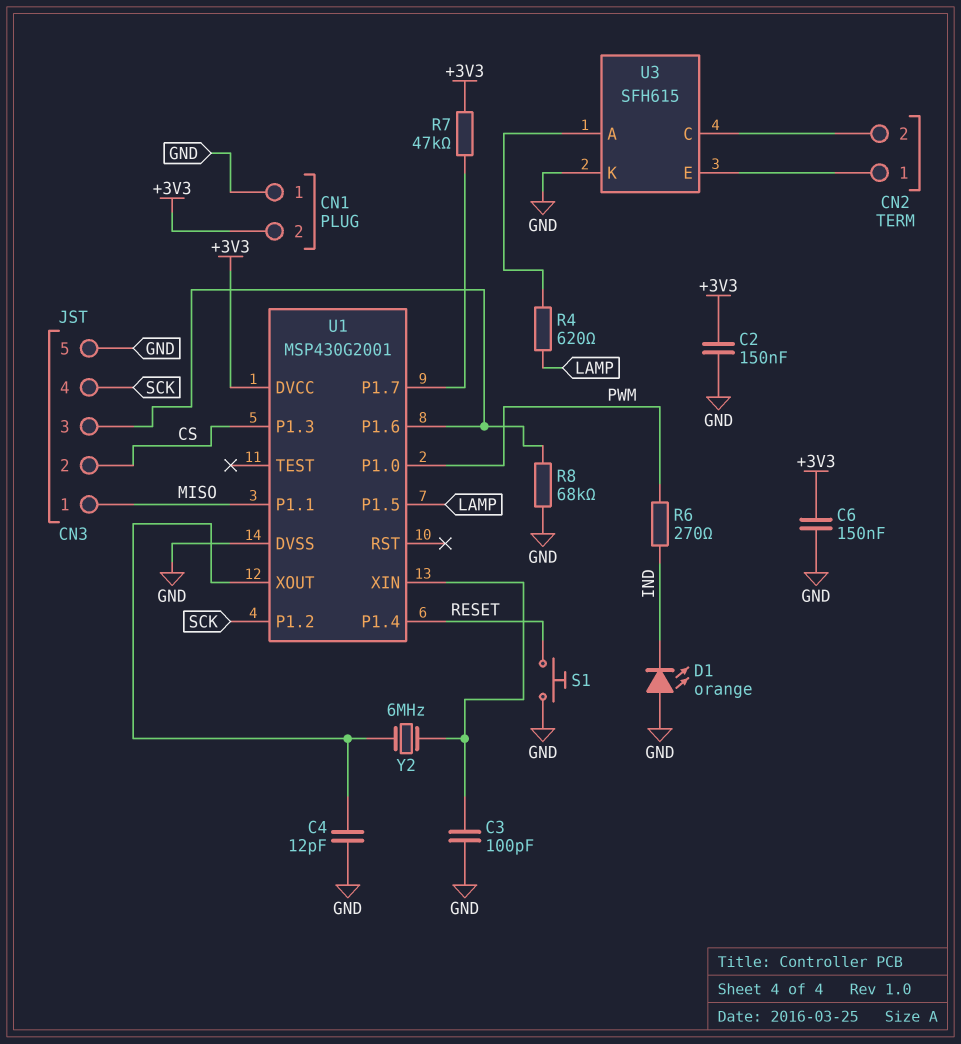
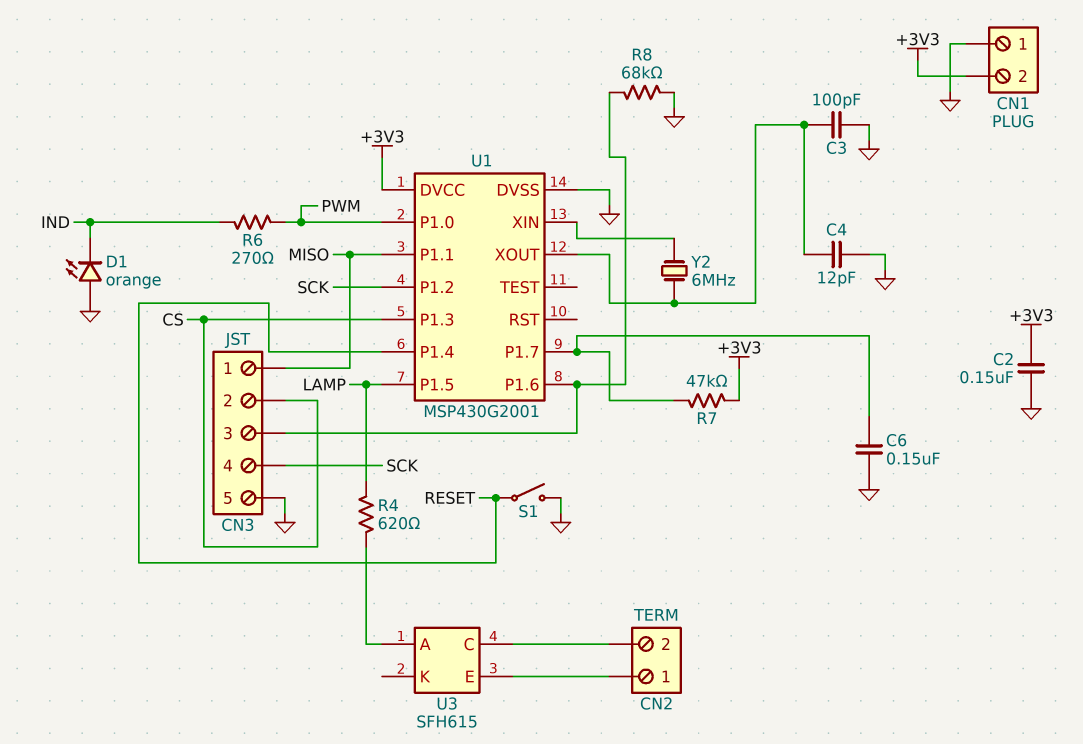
C3: 100pF (GND, U1/XIN) -> 100pF (GND, U1/XOUT)
C6: 150nF (+3V3, GND) -> 150nF (GND, U1/P1.7)
S1: button (GND, RESET) -> switch (GND, RESET)
U3 pin K: GND -> none

